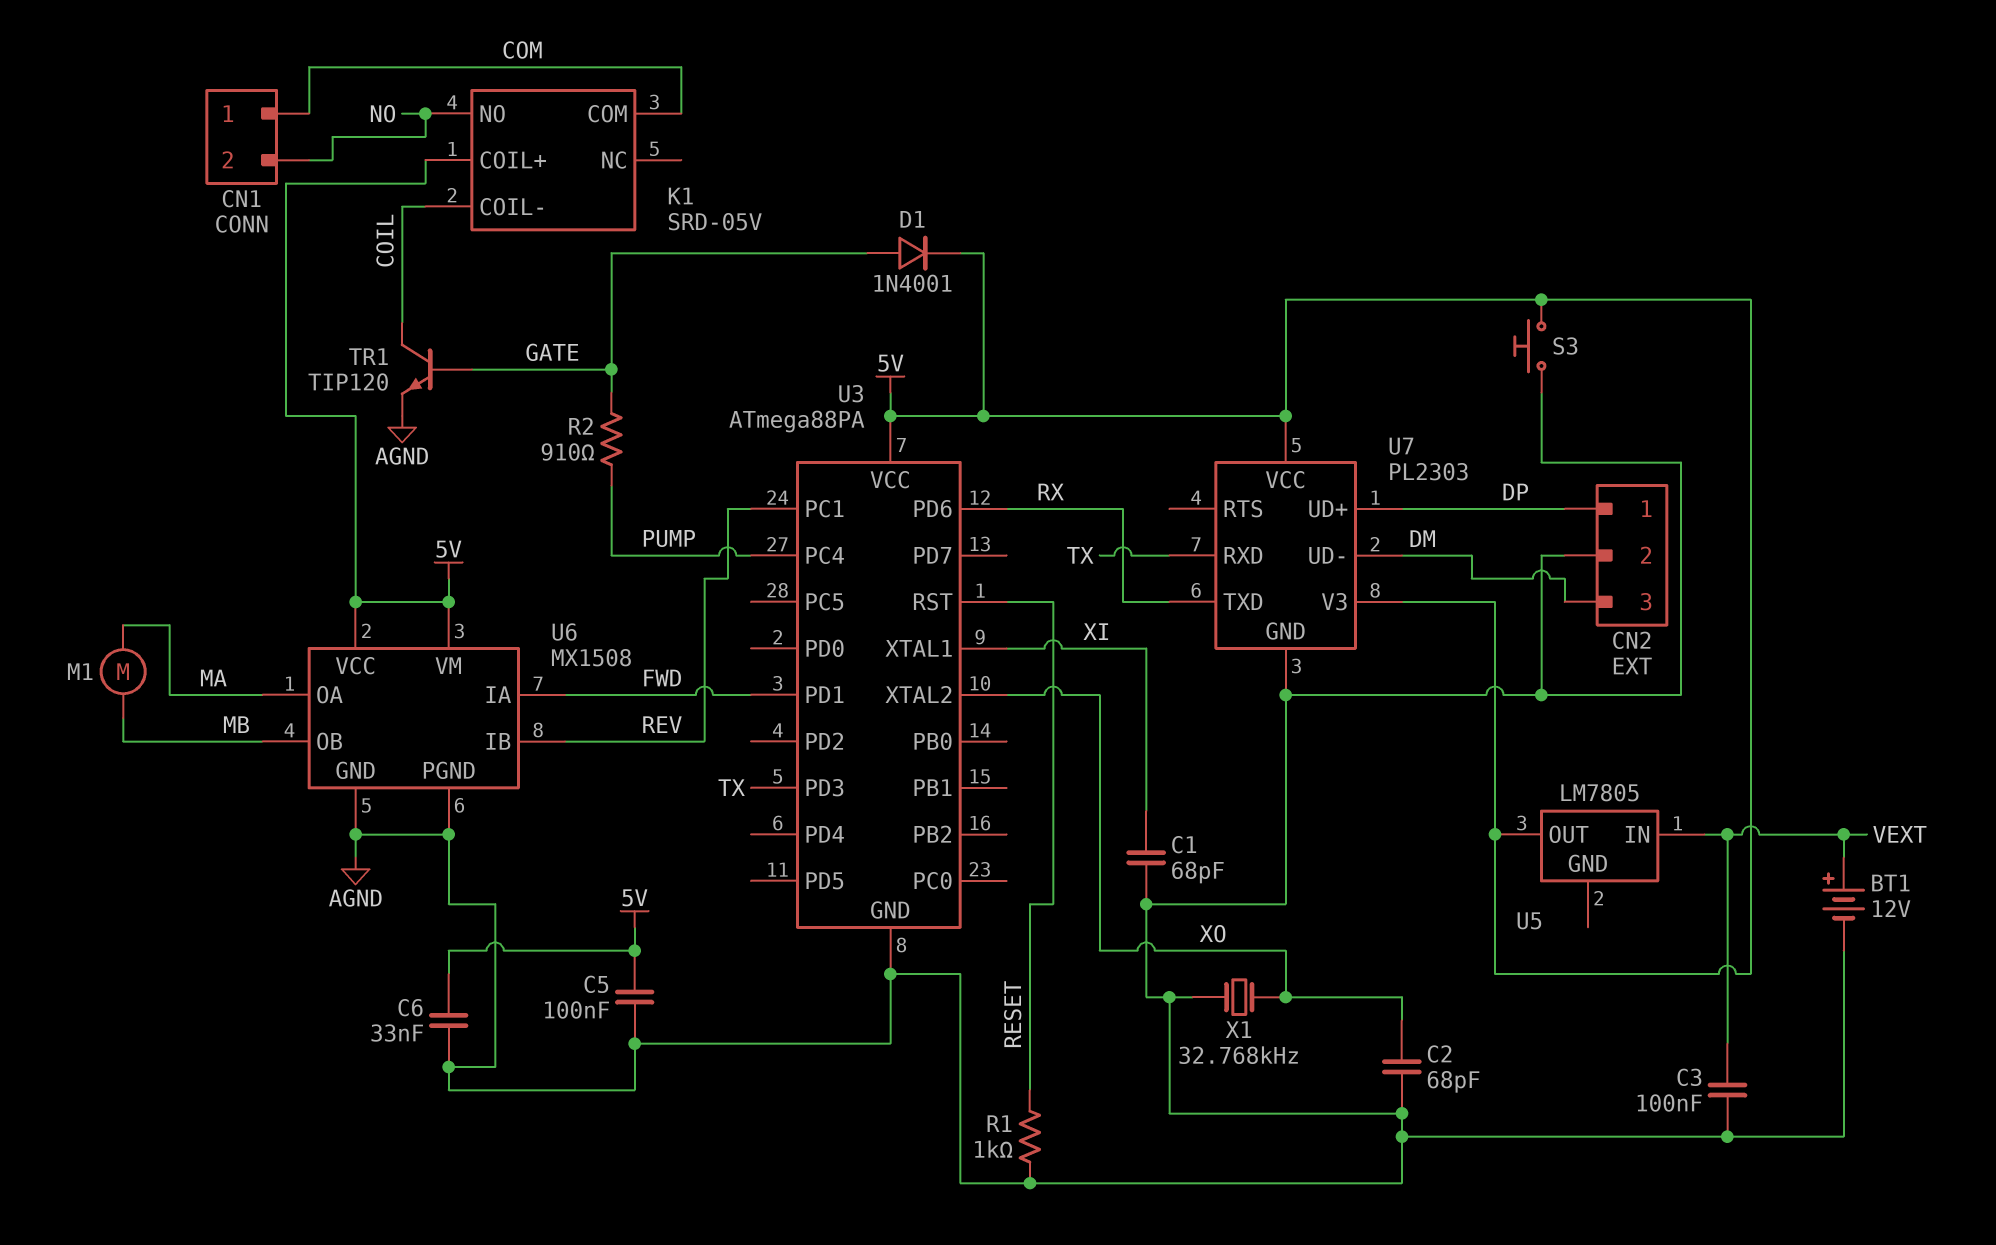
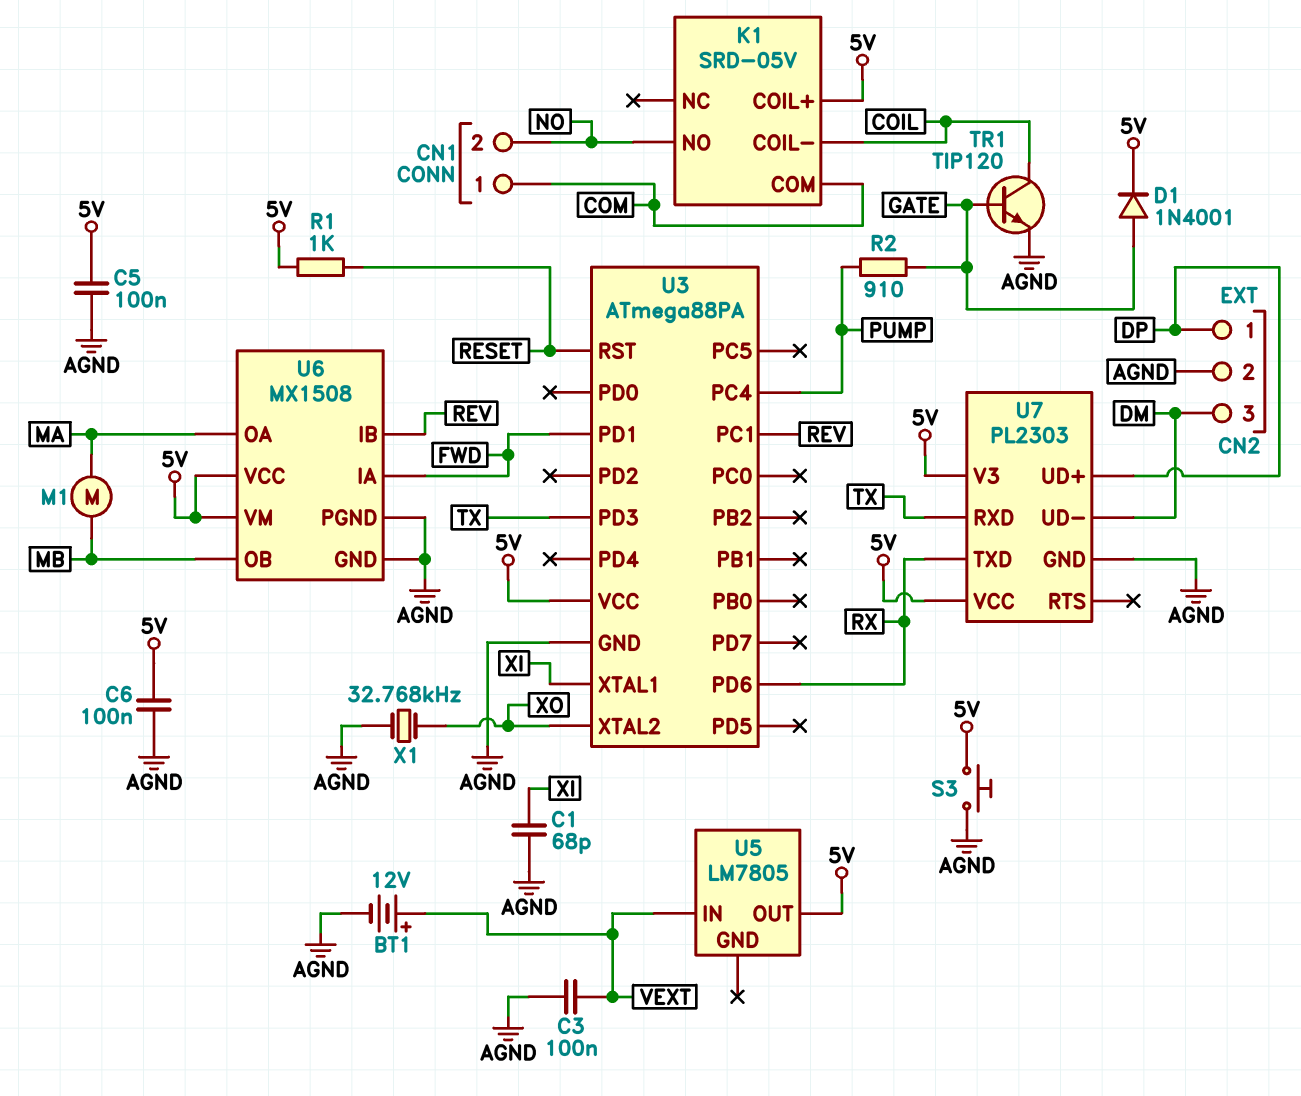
C2: 68pF (AGND, XO) -> none
C6: 33nF (5V, AGND) -> 100nF (5V, AGND)
R1: 1k (AGND, RESET) -> 1k (5V, RESET)

